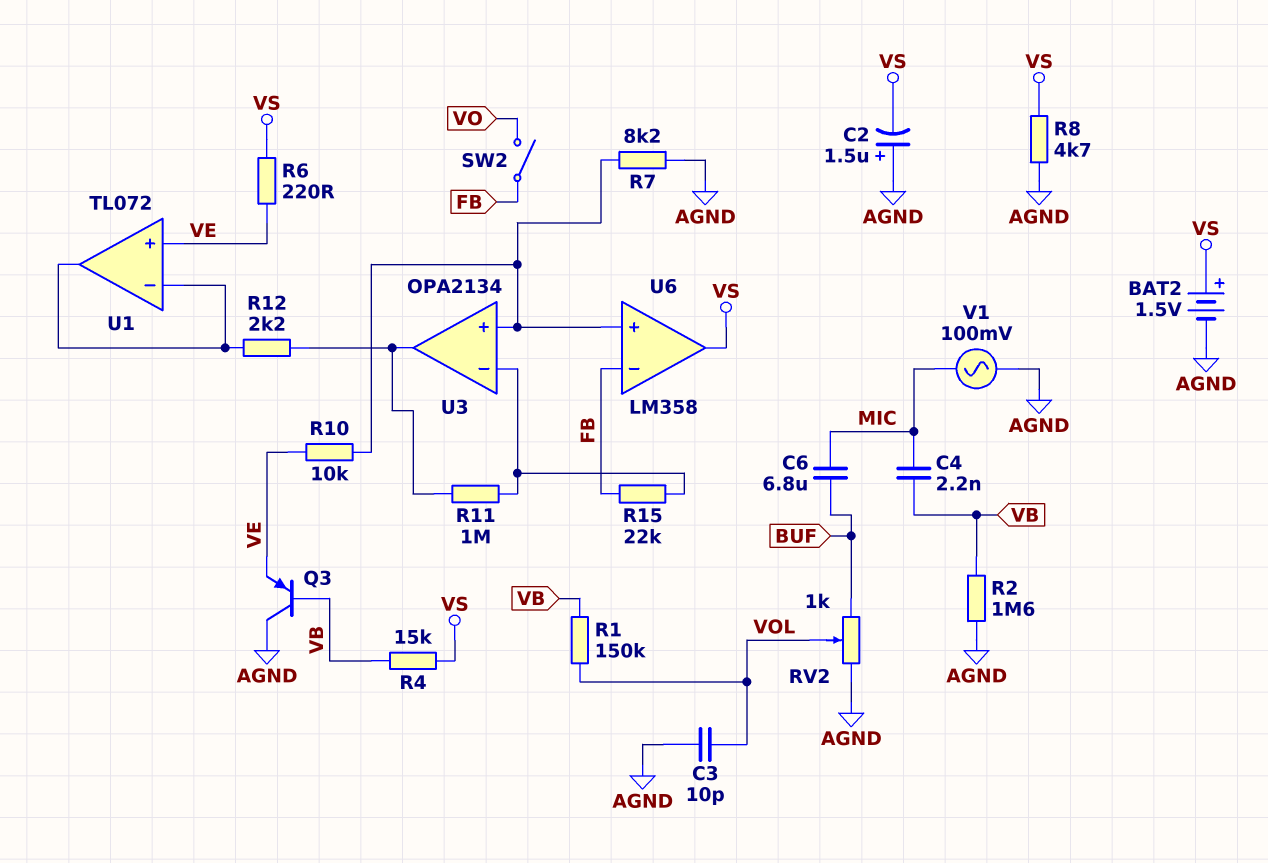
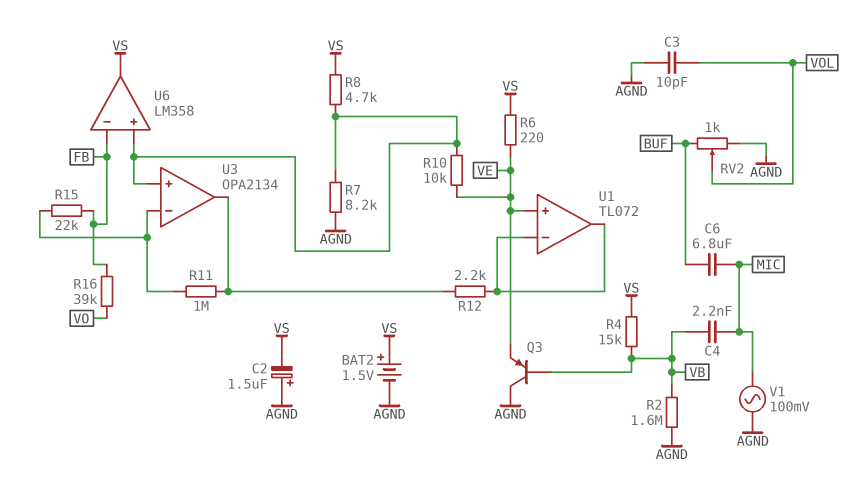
R1: 150k (VB, VOL) -> none
R8: 4.7k (AGND, VS) -> 4.7k (U3/in+, VS)
R16: none -> 39k (FB, VO)
SW2: switch (FB, VO) -> none

